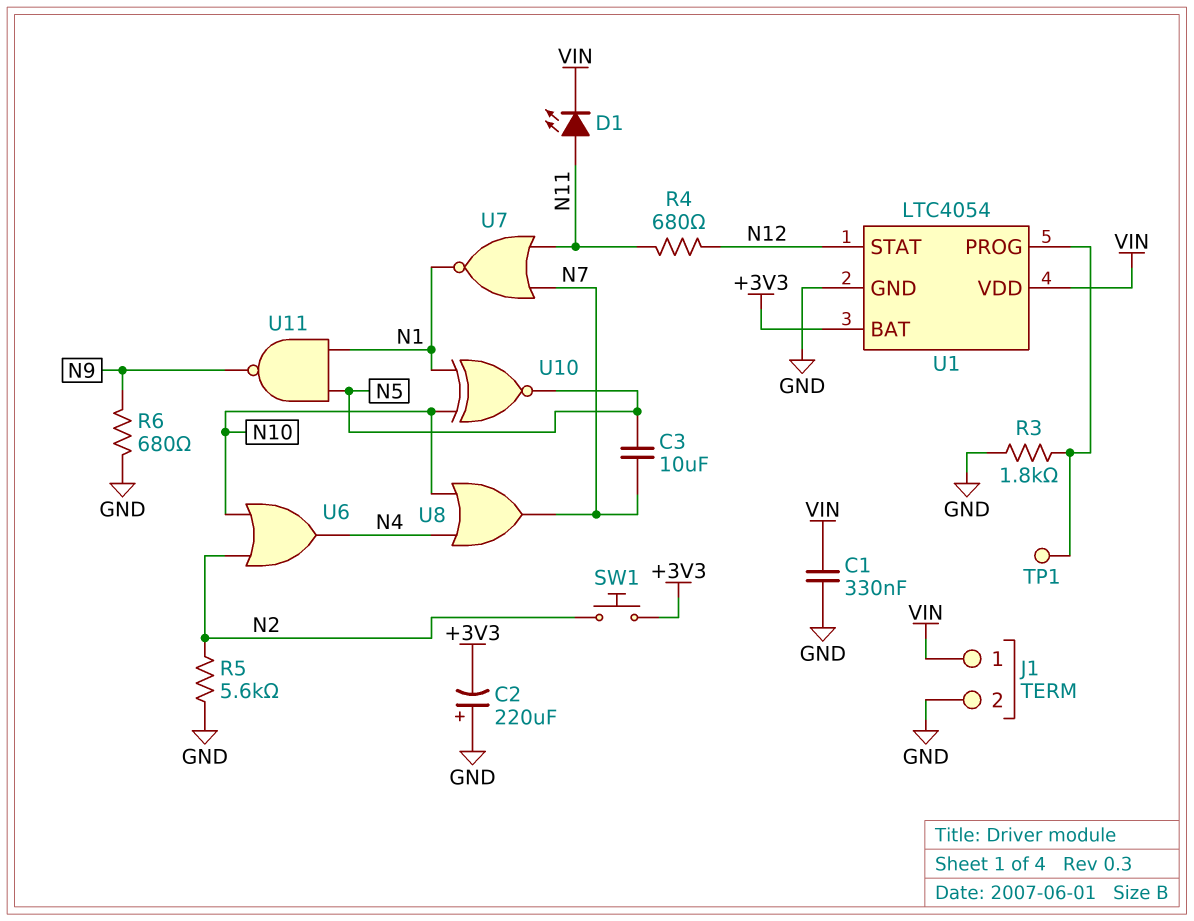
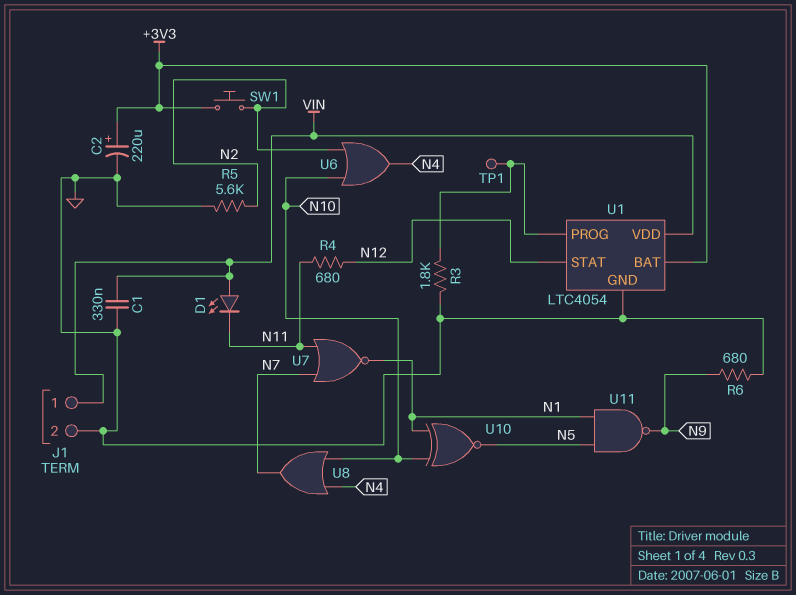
C2: 220uF (plus GND, minus +3V3) -> 220uF (plus +3V3, minus GND)
C3: 10uF (N5, N7) -> none
D1: LED (A N11, K VIN) -> LED (A VIN, K N11)

